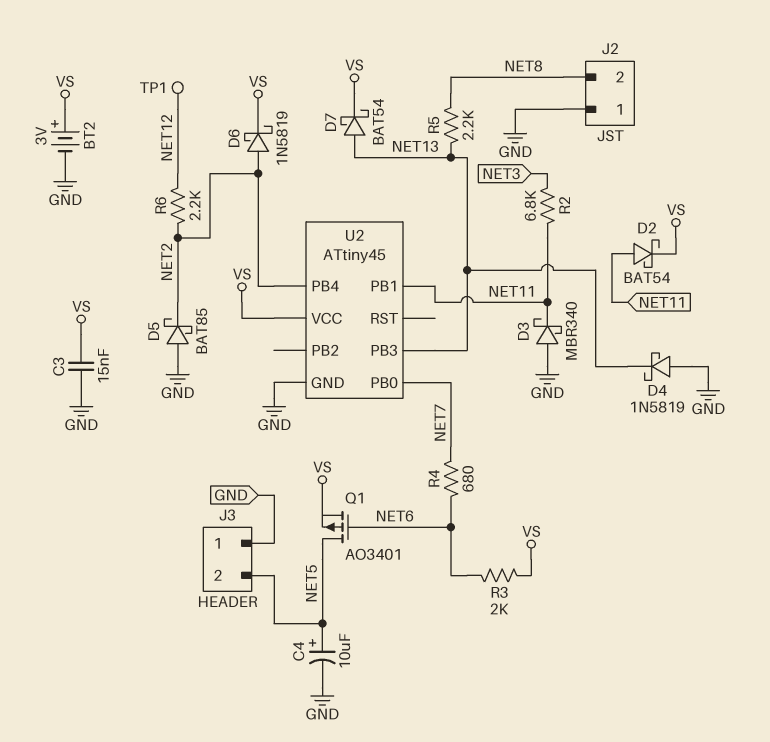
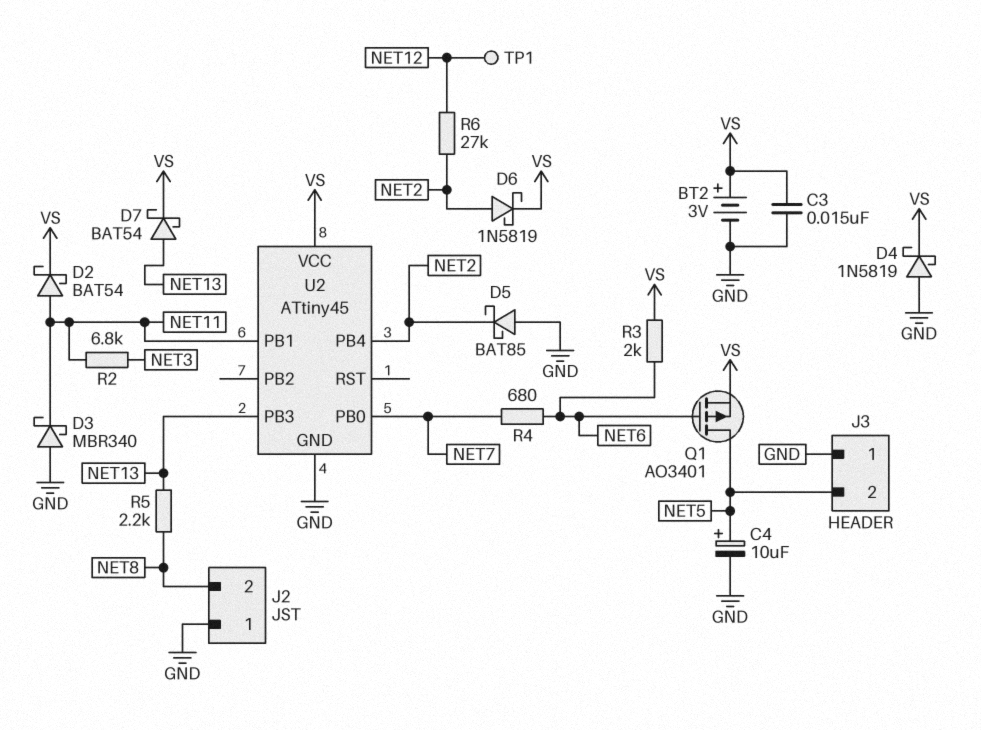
D4: schottky 1N5819 (A GND, K NET13) -> schottky 1N5819 (A GND, K VS)
R6: 2.2k (NET2, NET12) -> 27k (NET2, NET12)

